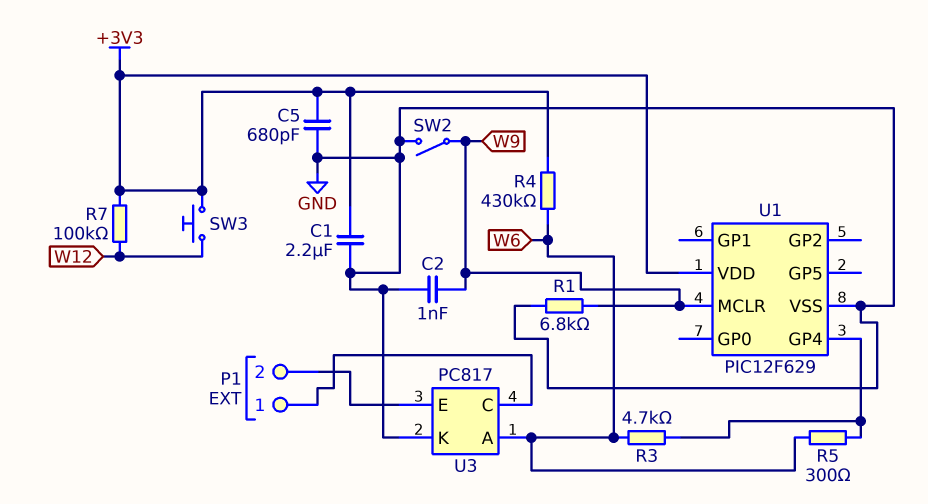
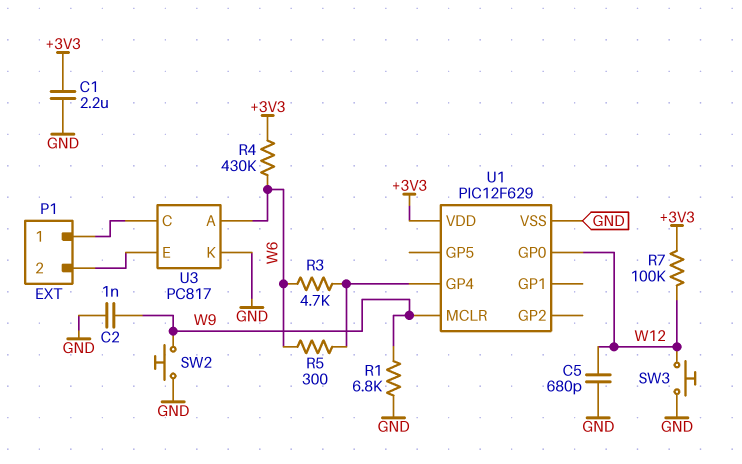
C5: 680pF (+3V3, GND) -> 680pF (GND, W12)
SW2: switch (GND, W9) -> button (GND, W9)
SW3: button (+3V3, W12) -> button (GND, W12)
U1 pin GP0: none -> W12

